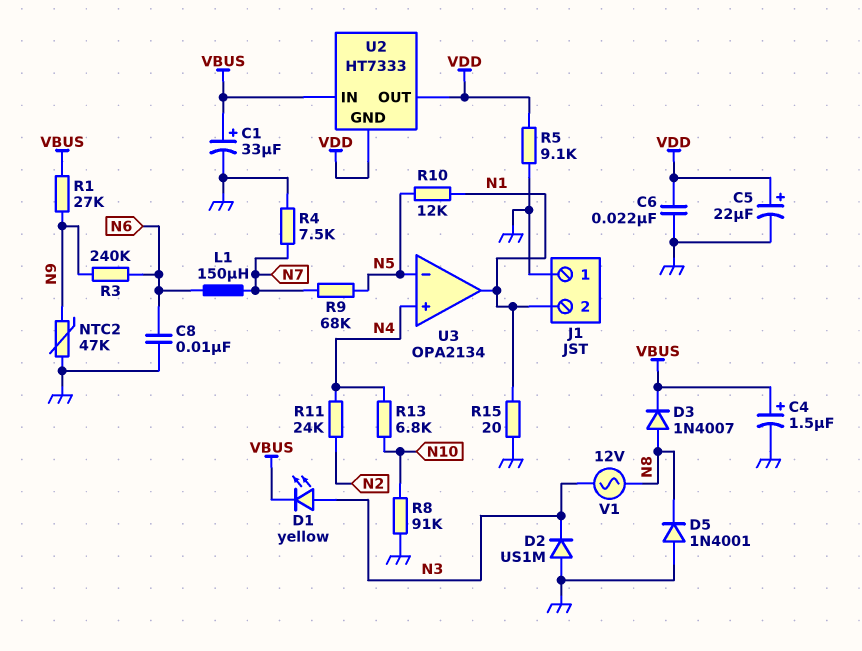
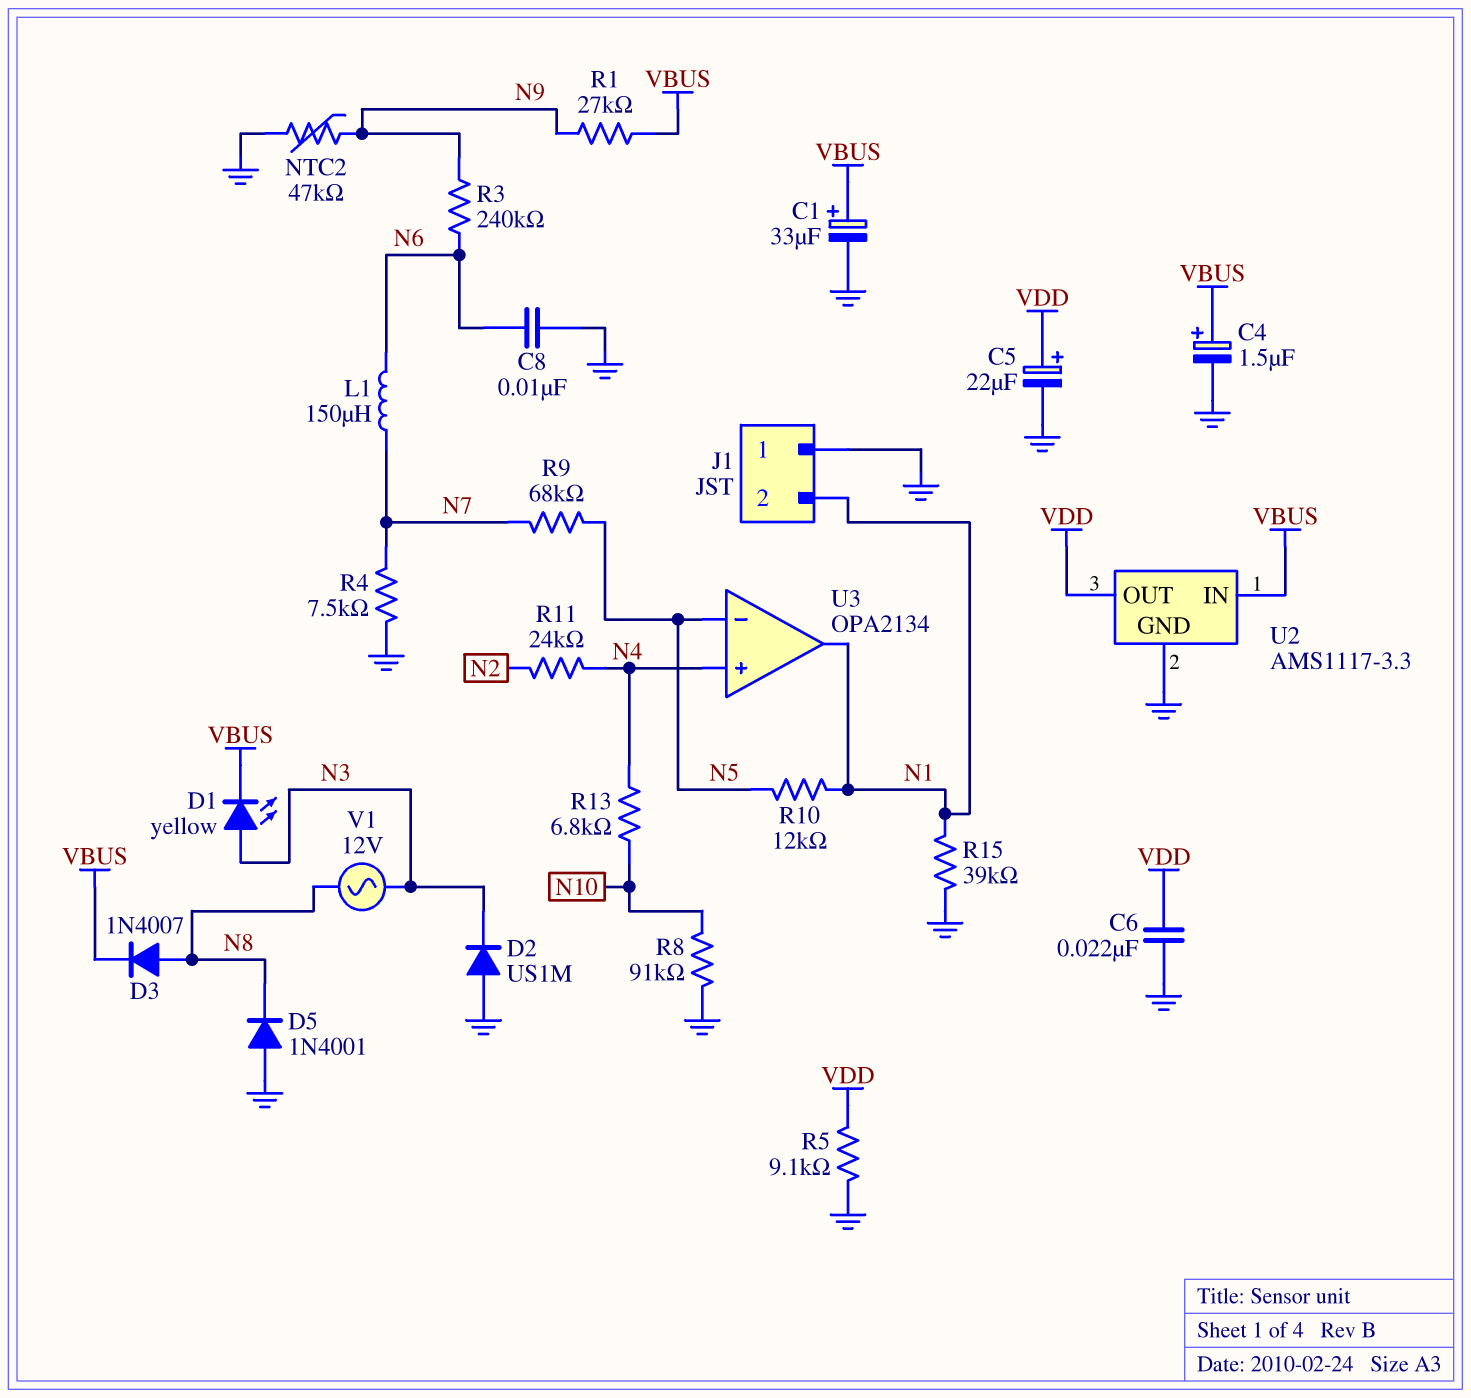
R15: 20 (GND, N1) -> 39k (GND, N1)
U2: HT7333 -> AMS1117-3.3
U2 pin GND: VDD -> GND

